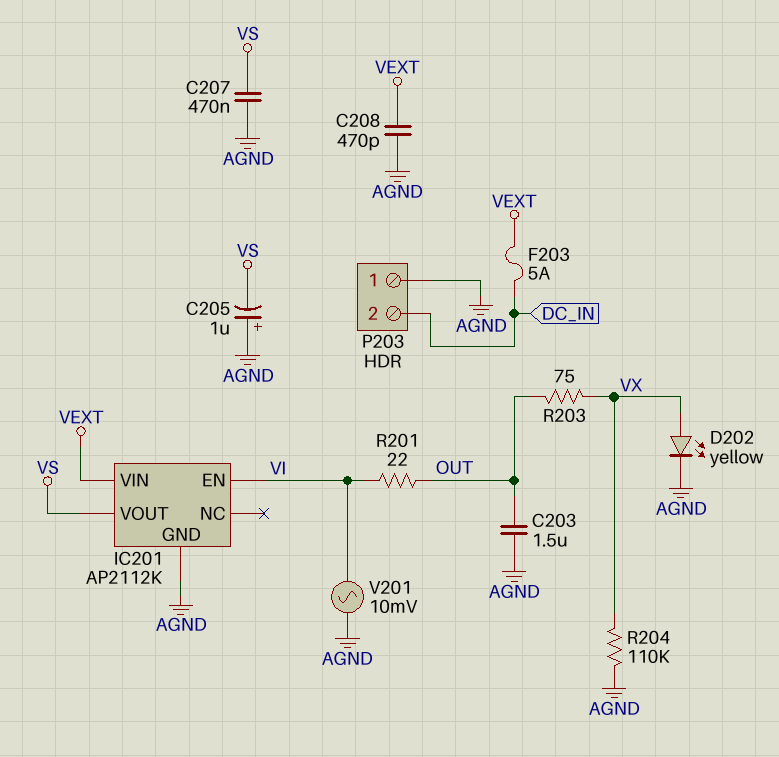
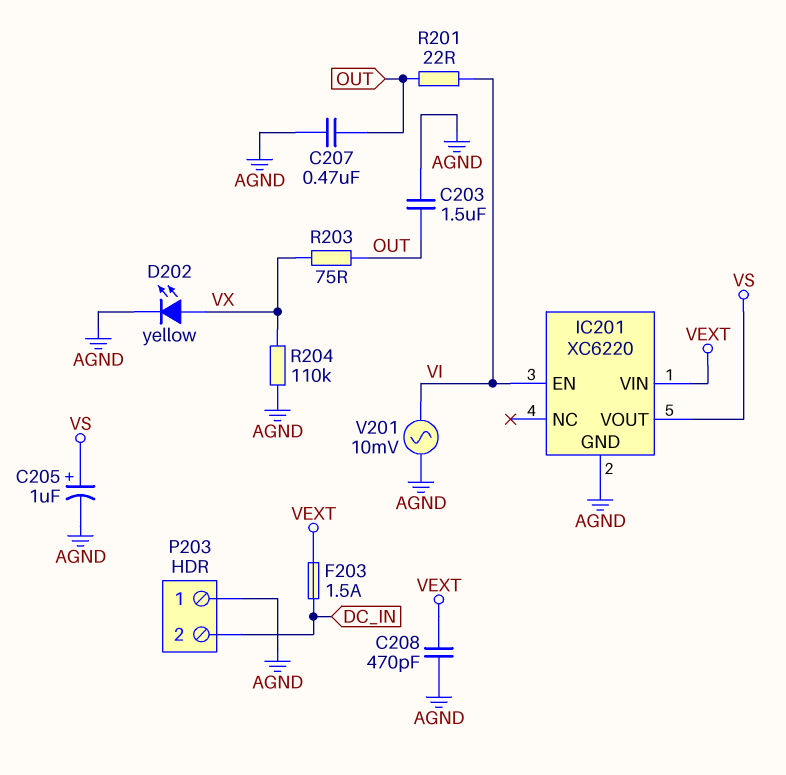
C205: 1uF (plus AGND, minus VS) -> 1uF (plus VS, minus AGND)
C207: 470nF (AGND, VS) -> 470nF (AGND, OUT)
F203: 5A (DC_IN, VEXT) -> 1.5A (DC_IN, VEXT)
IC201: AP2112K -> XC6220

